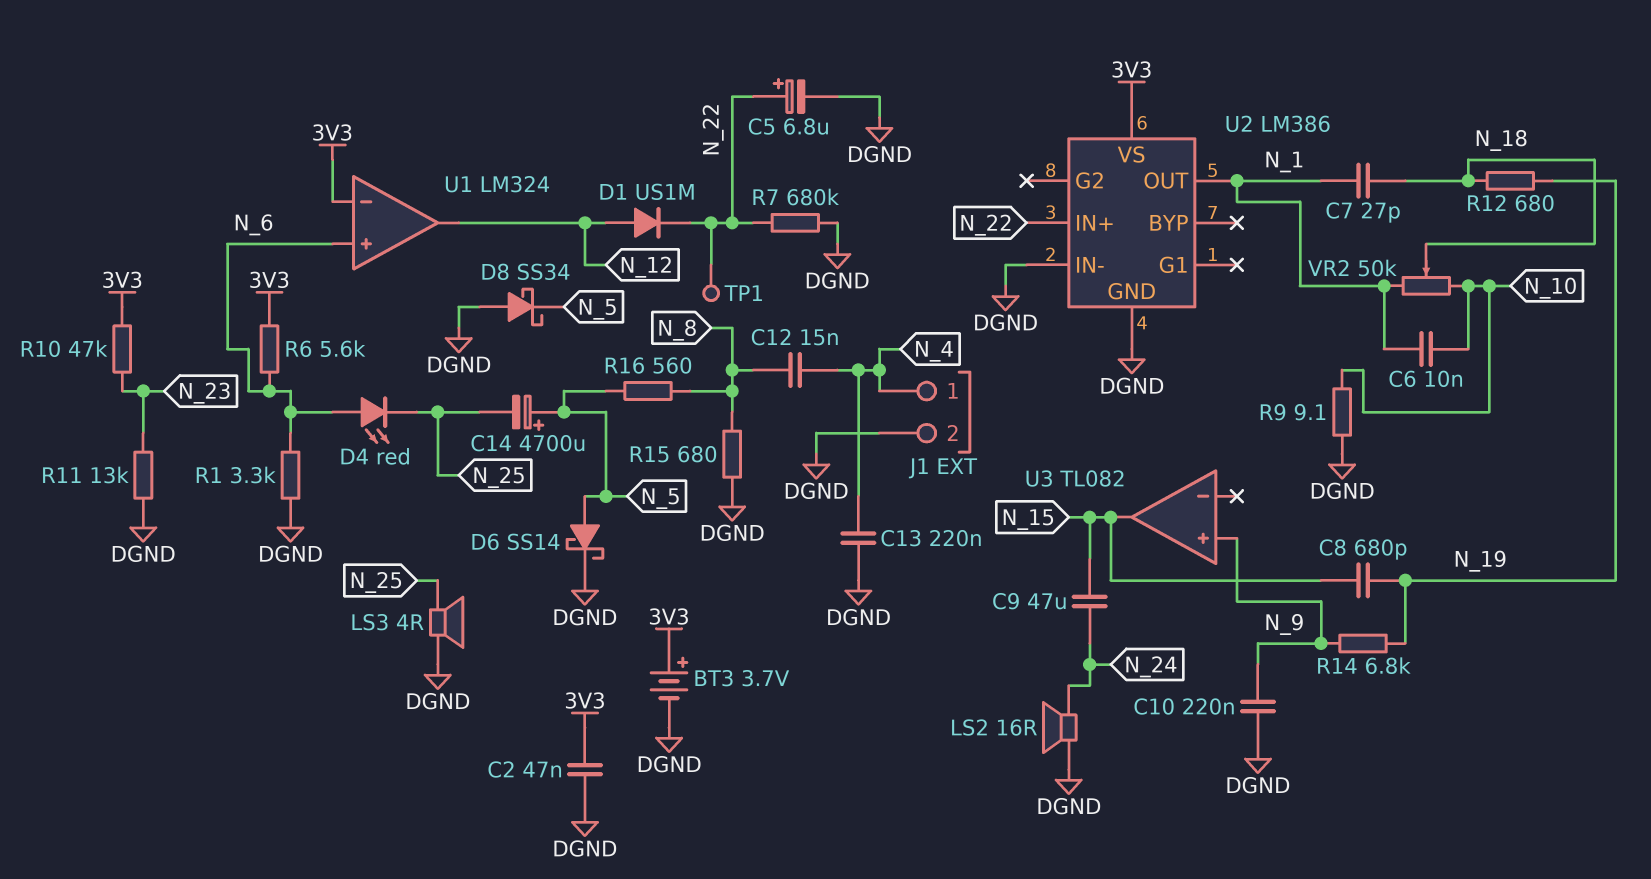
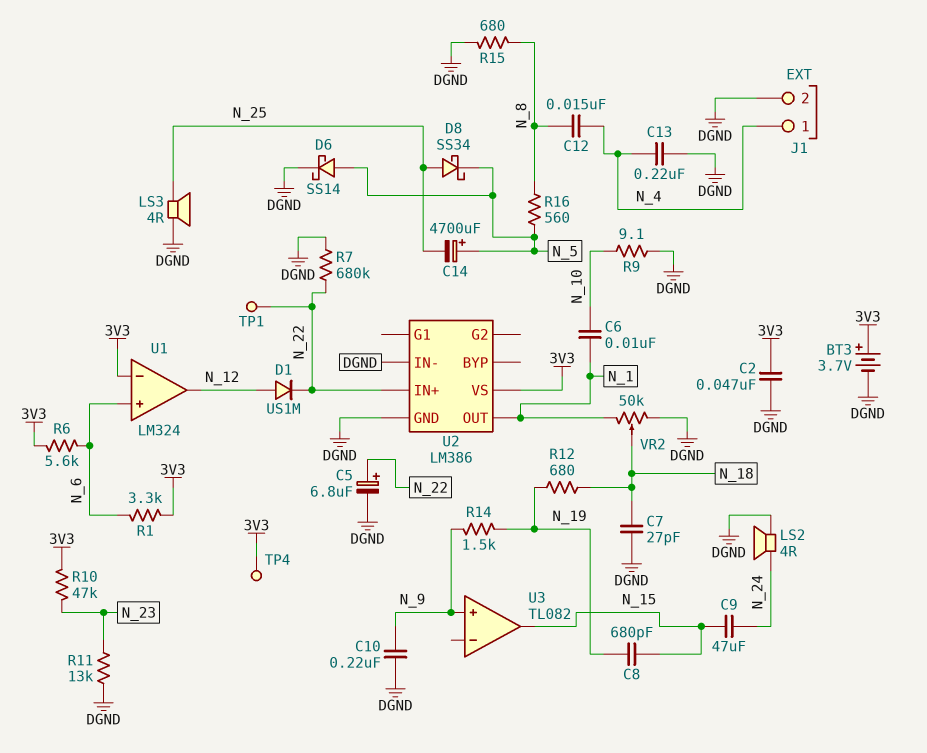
C7: 27pF (N_1, N_18) -> 27pF (DGND, N_18)
D4: LED red (A N_6, K N_25) -> none
D8: schottky SS34 (A DGND, K N_5) -> schottky SS34 (A N_25, K N_5)
LS2: speaker 16R (DGND, N_24) -> speaker 4R (DGND, N_24)
R1: 3.3k (DGND, N_6) -> 3.3k (3V3, N_6)
R14: 6.8k (N_9, N_19) -> 1.5k (N_9, N_19)
TP4: none -> test point (3V3)
VR2: 50k (N_1, N_10, wiper N_18) -> 50k (DGND, N_1, wiper N_18)

